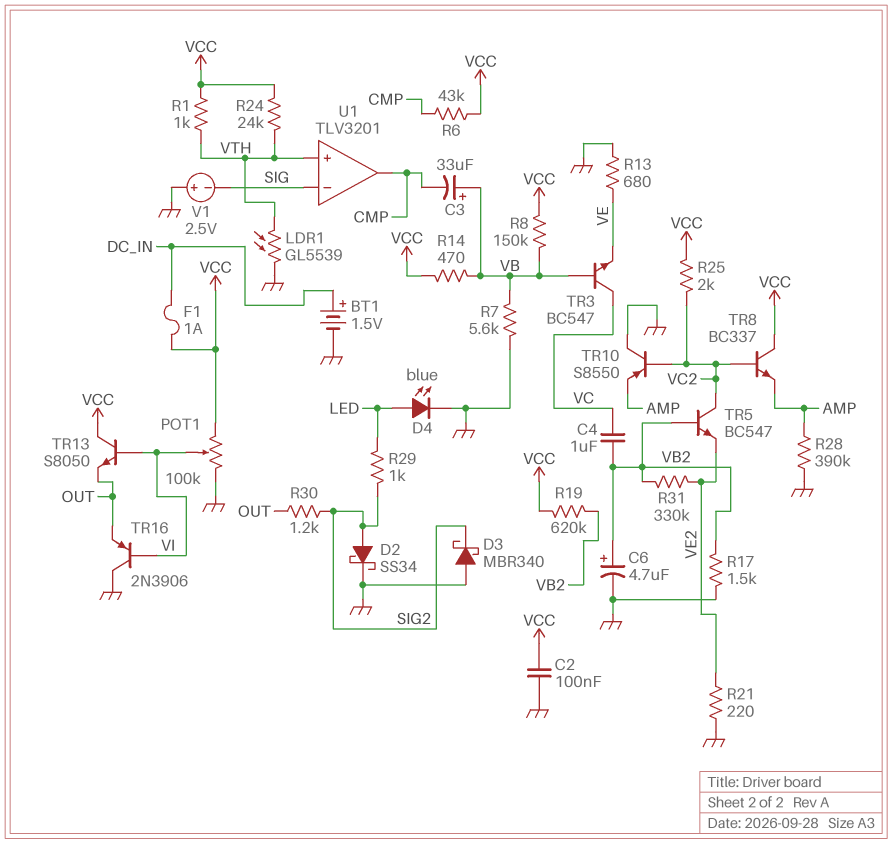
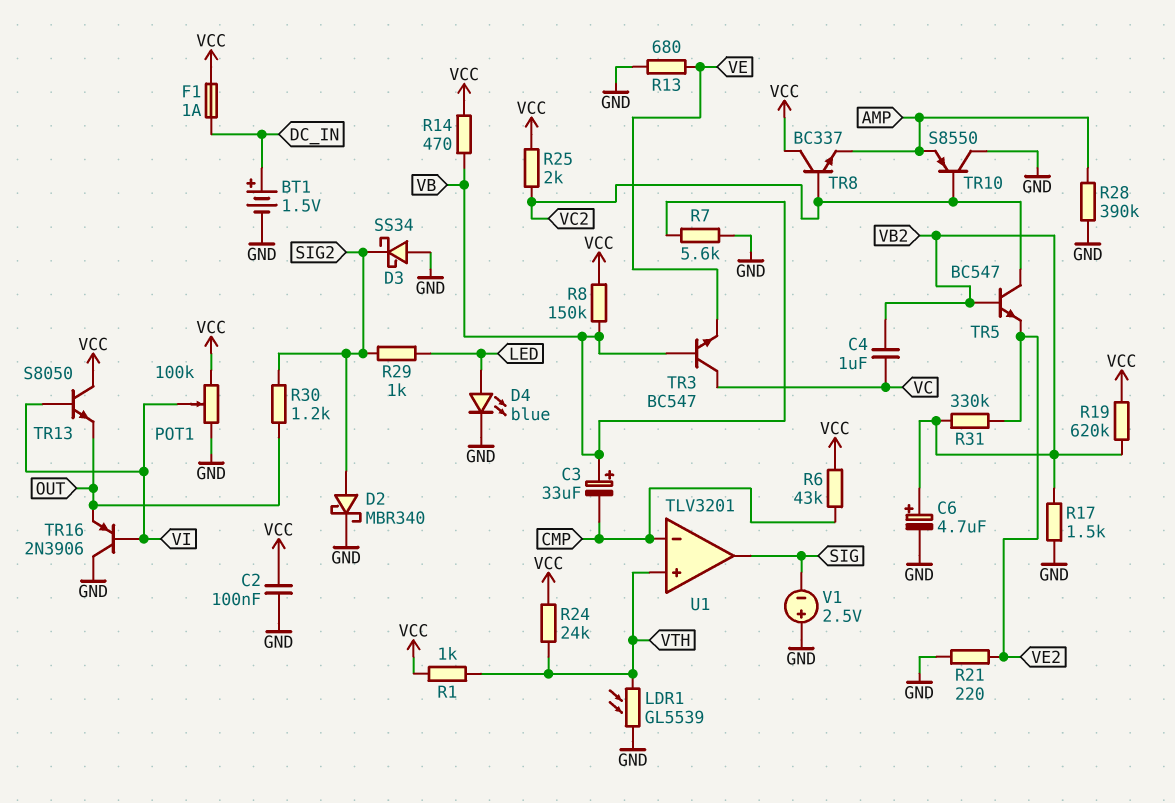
D2: schottky SS34 (A SIG2, K GND) -> schottky MBR340 (A SIG2, K GND)
D3: schottky MBR340 (A GND, K SIG2) -> schottky SS34 (A GND, K SIG2)
U1 pin in-: SIG -> CMP
U1 pin out: CMP -> SIG

